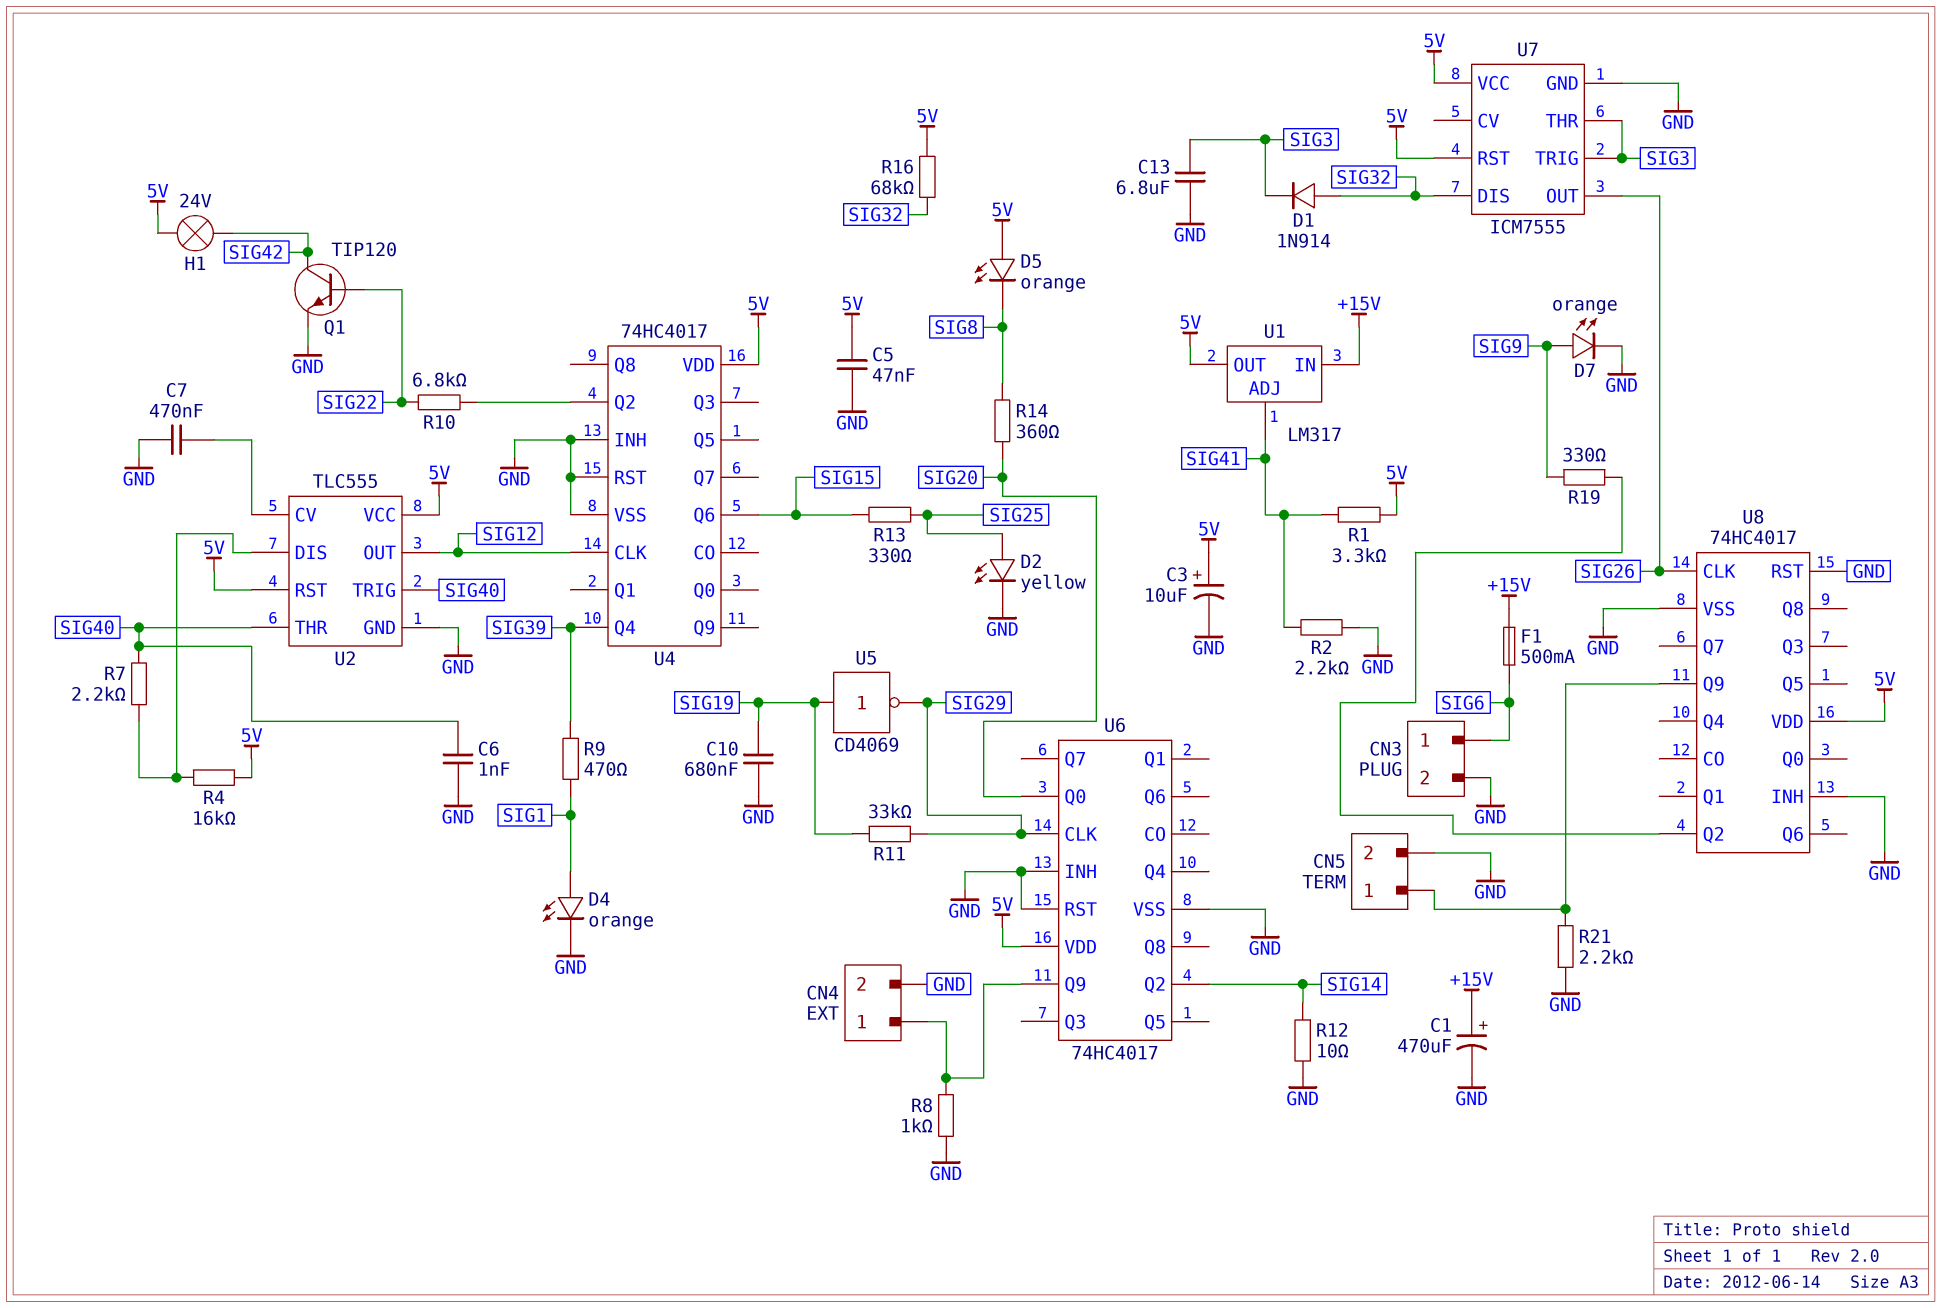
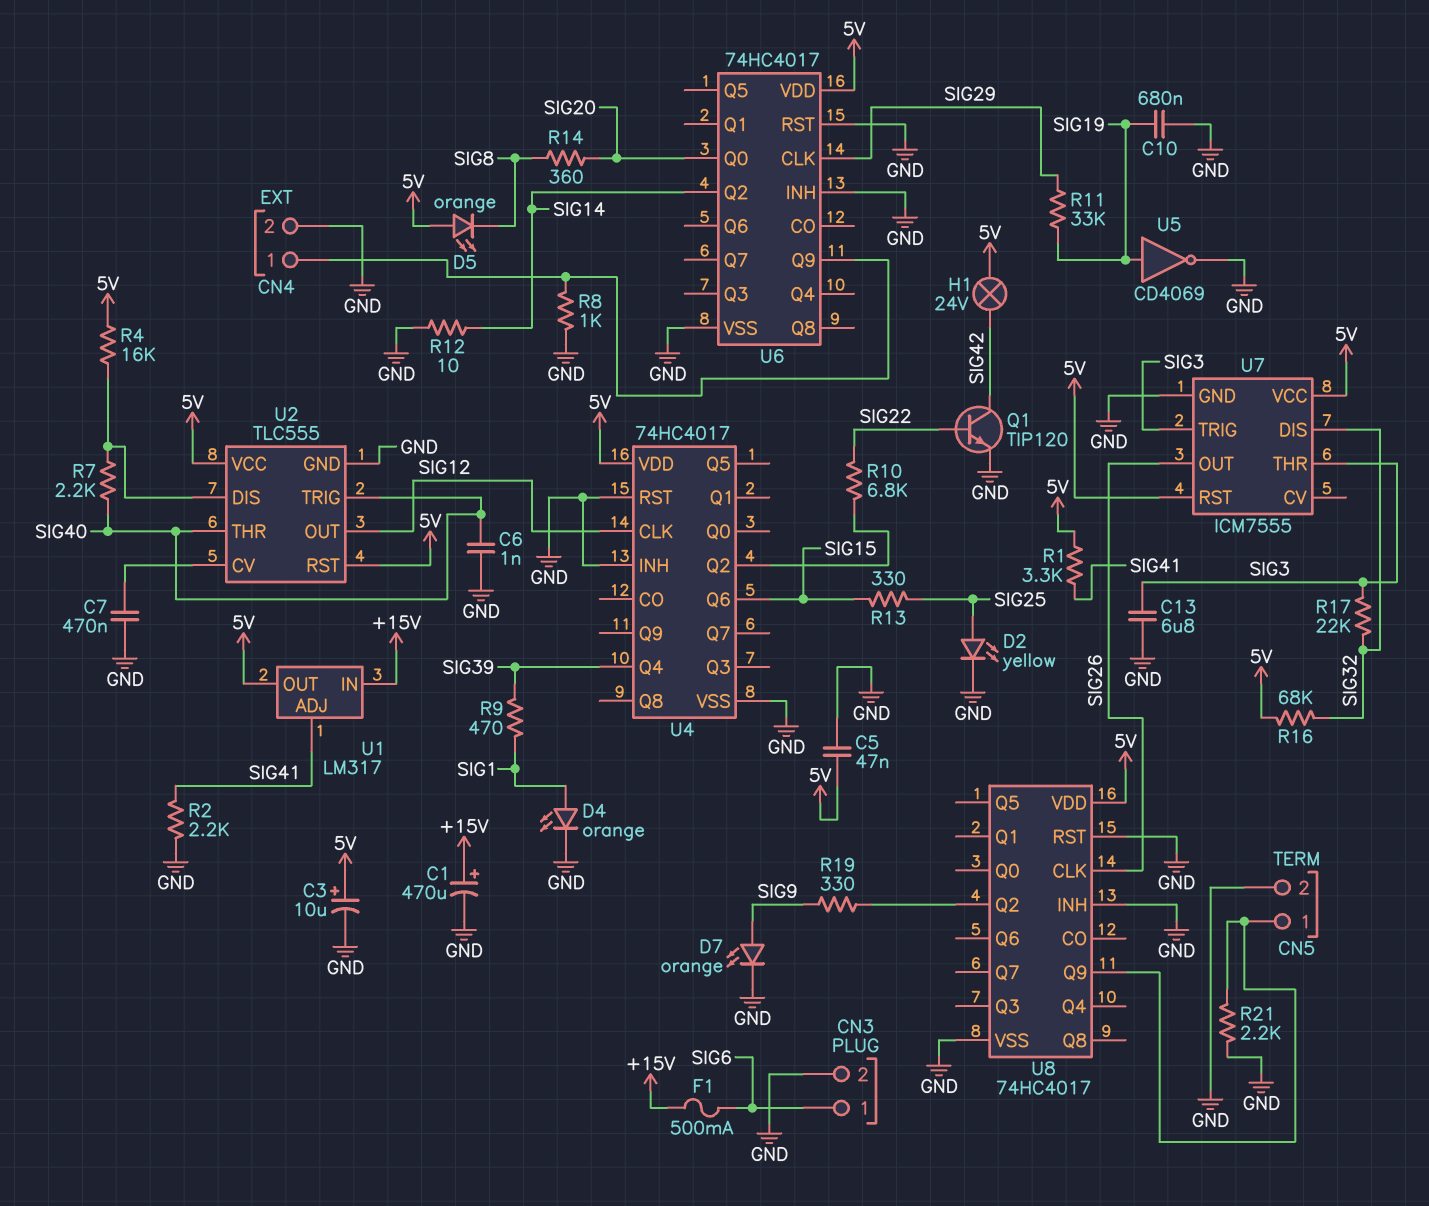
D1: diode 1N914 (A SIG32, K SIG3) -> none
R17: none -> 22k (SIG3, SIG32)
U5: NOT CD4069 (in SIG19, out SIG29) -> NOT CD4069 (in SIG19, out GND)

